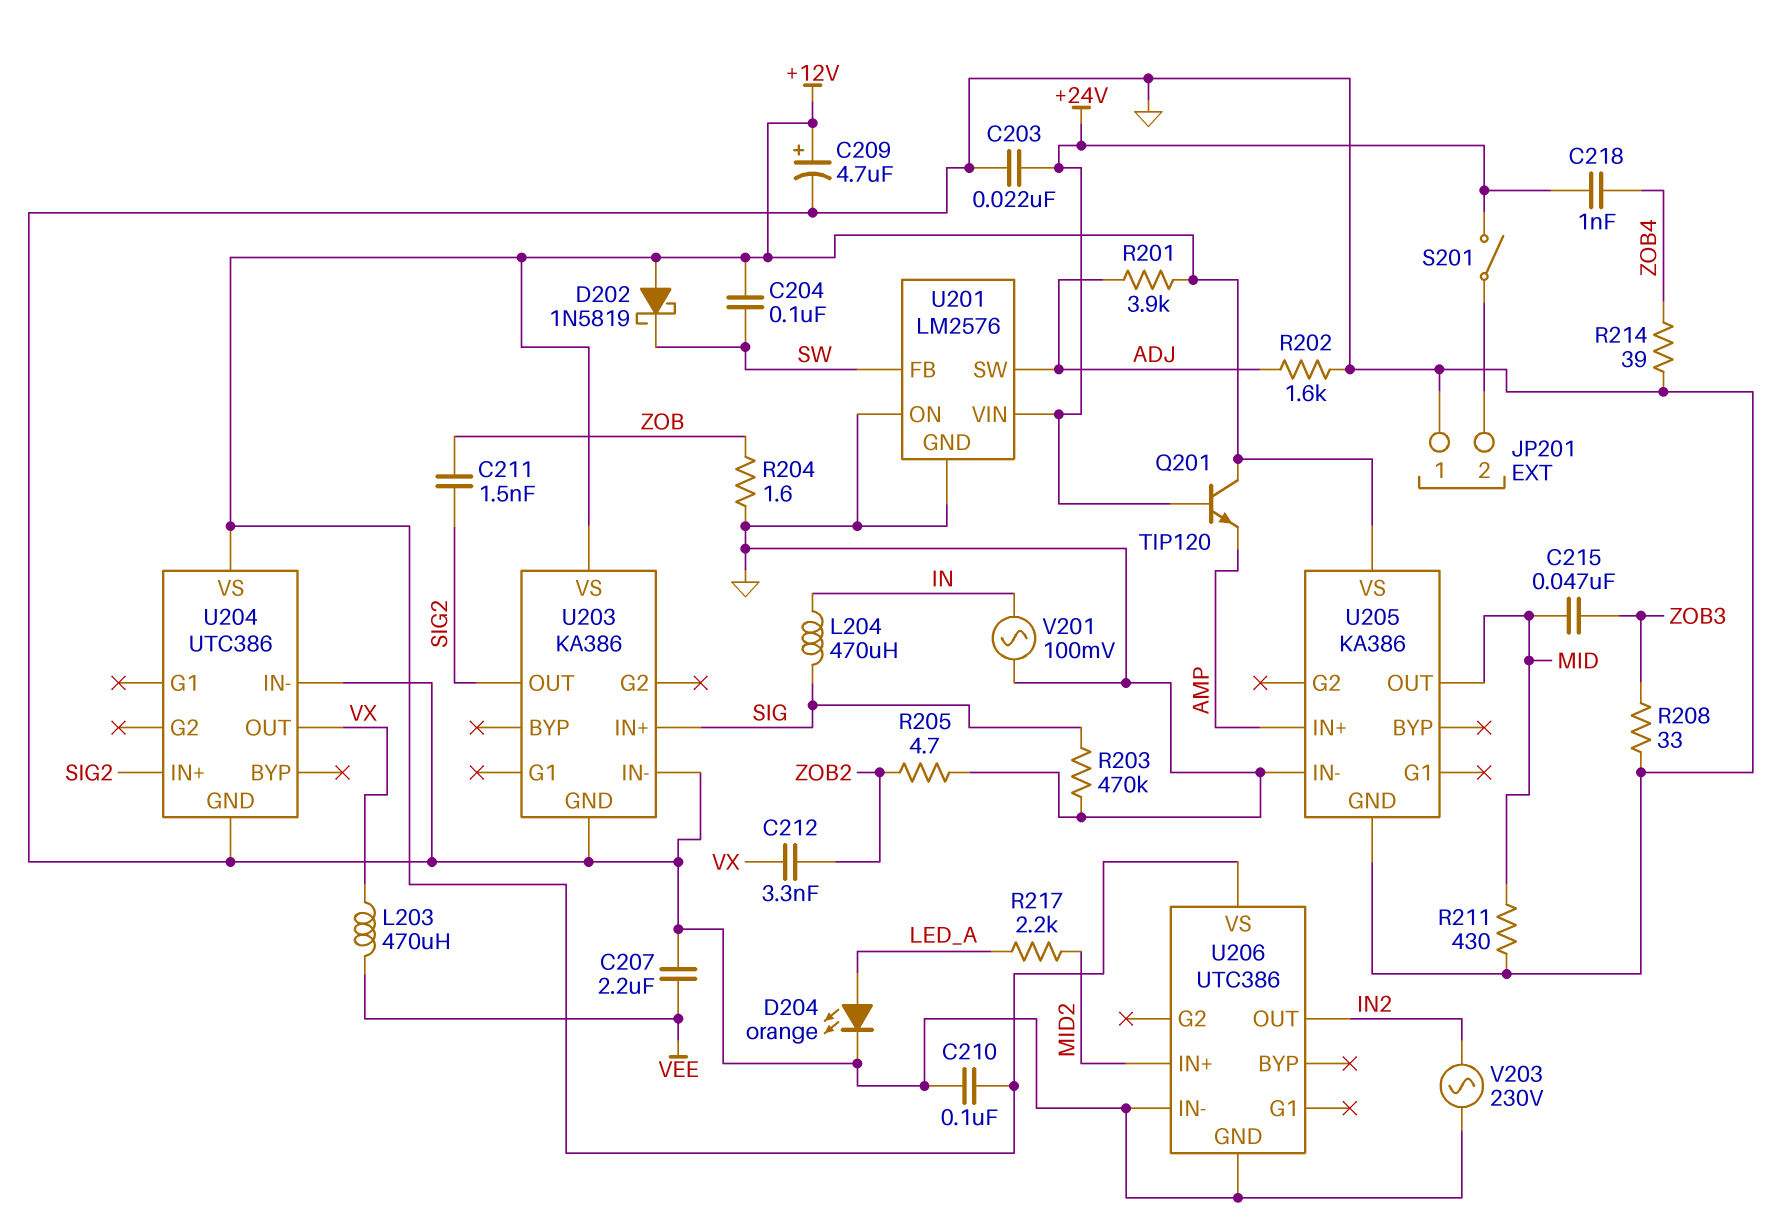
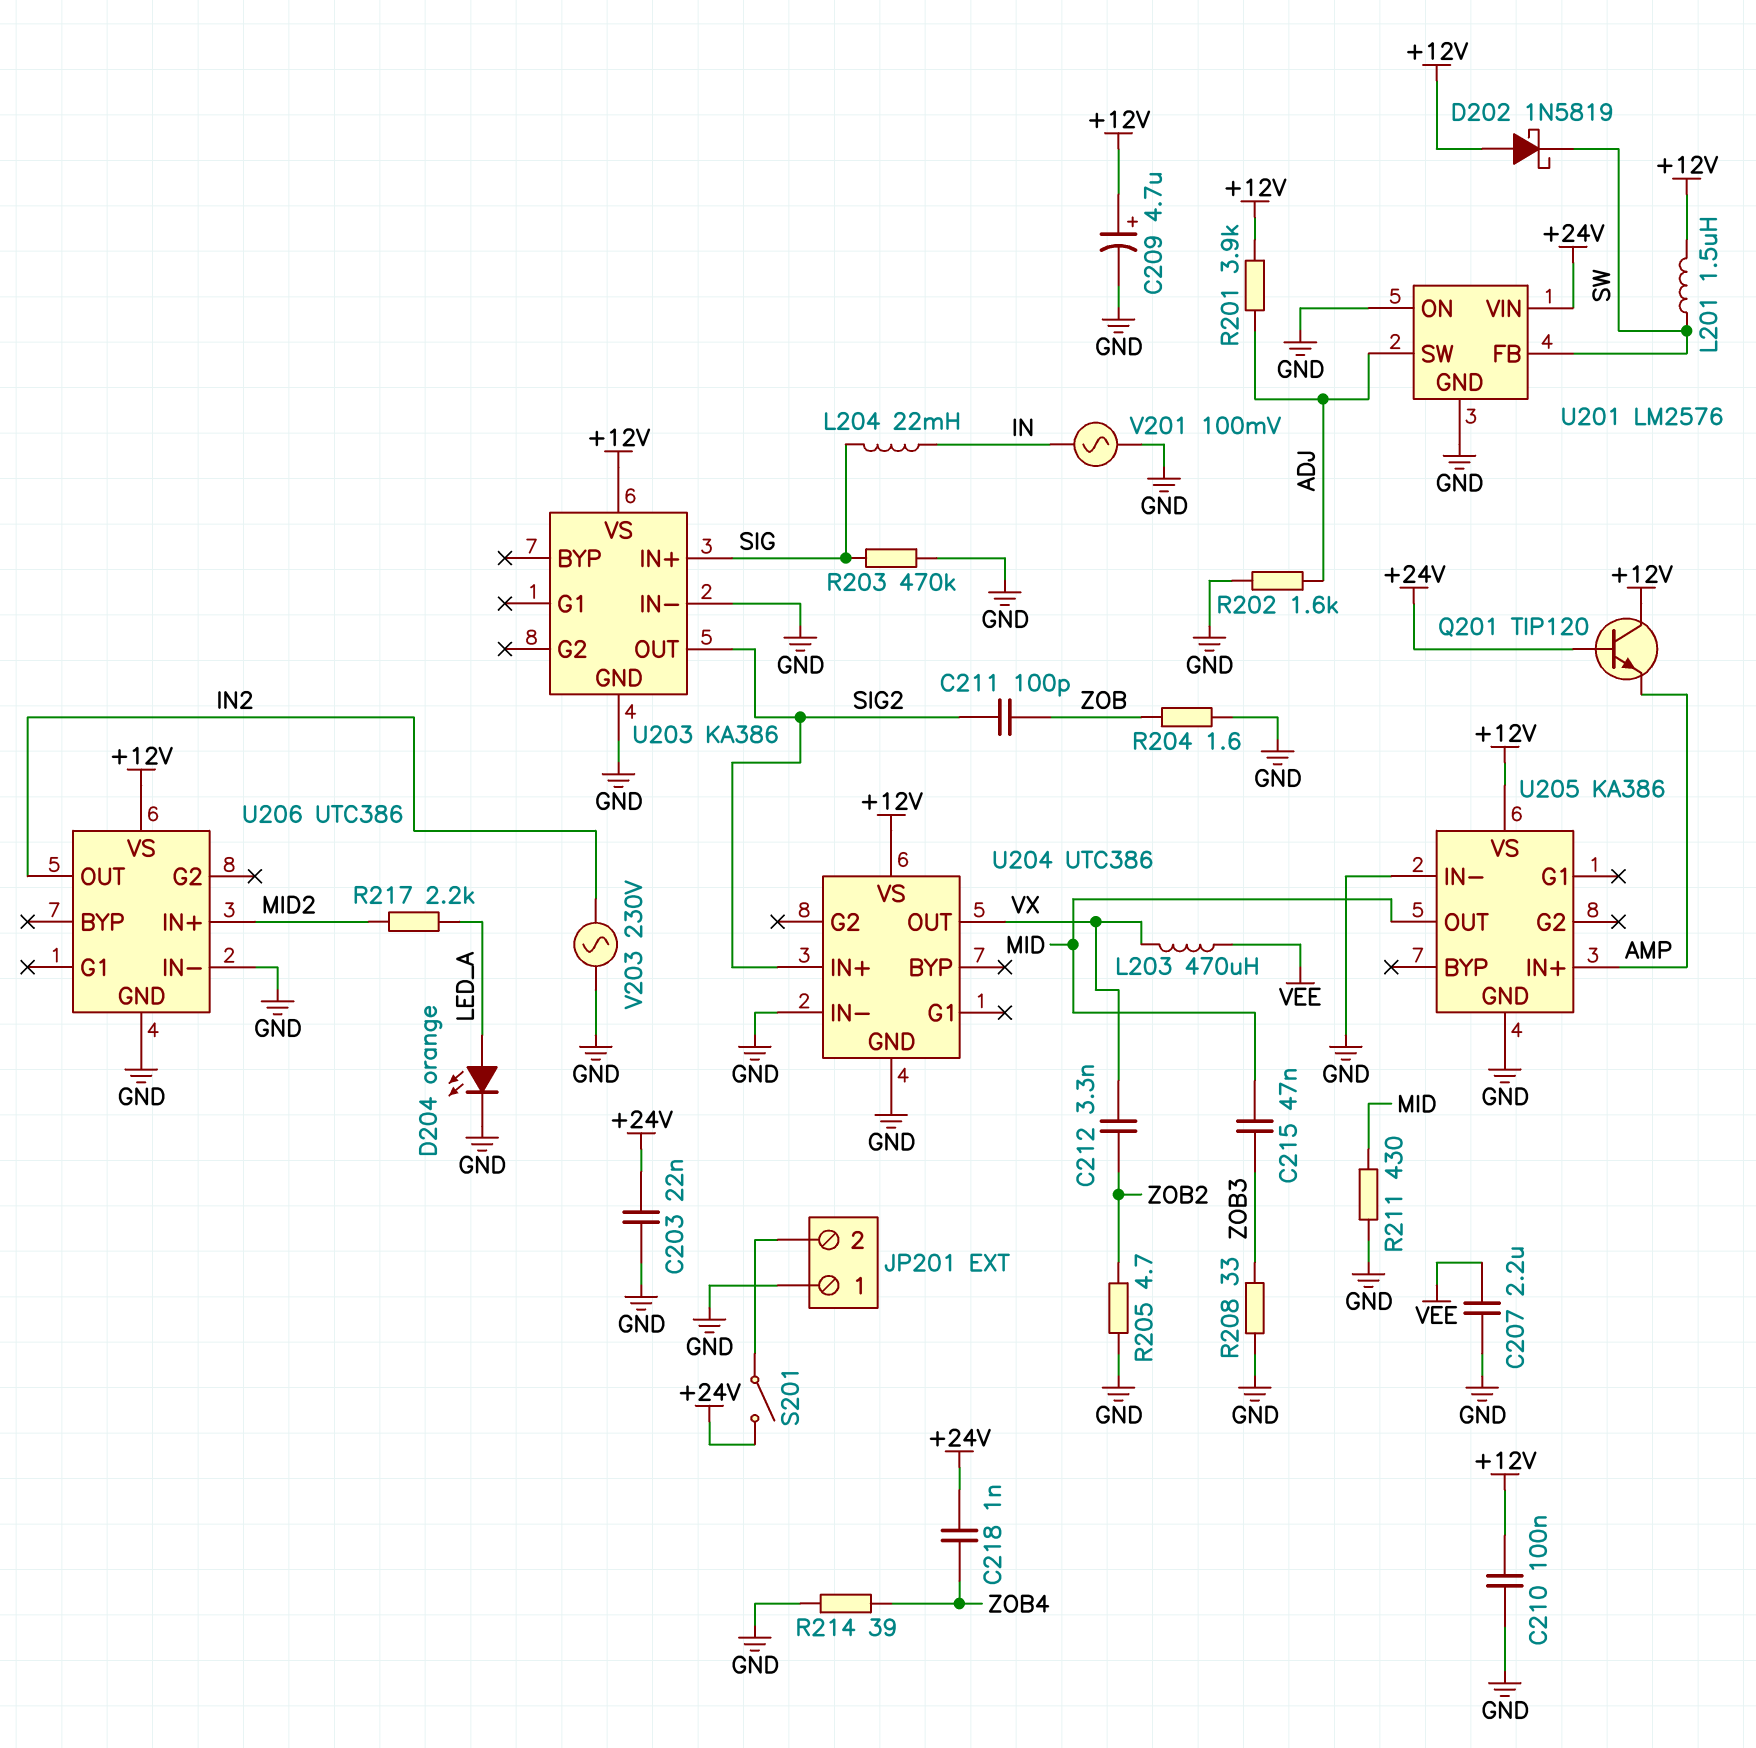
C204: 100nF (+12V, SW) -> none
C211: 1.5nF (SIG2, ZOB) -> 100pF (SIG2, ZOB)
L201: none -> 1.5uH (+12V, SW)
L204: 470uH (IN, SIG) -> 22mH (IN, SIG)

